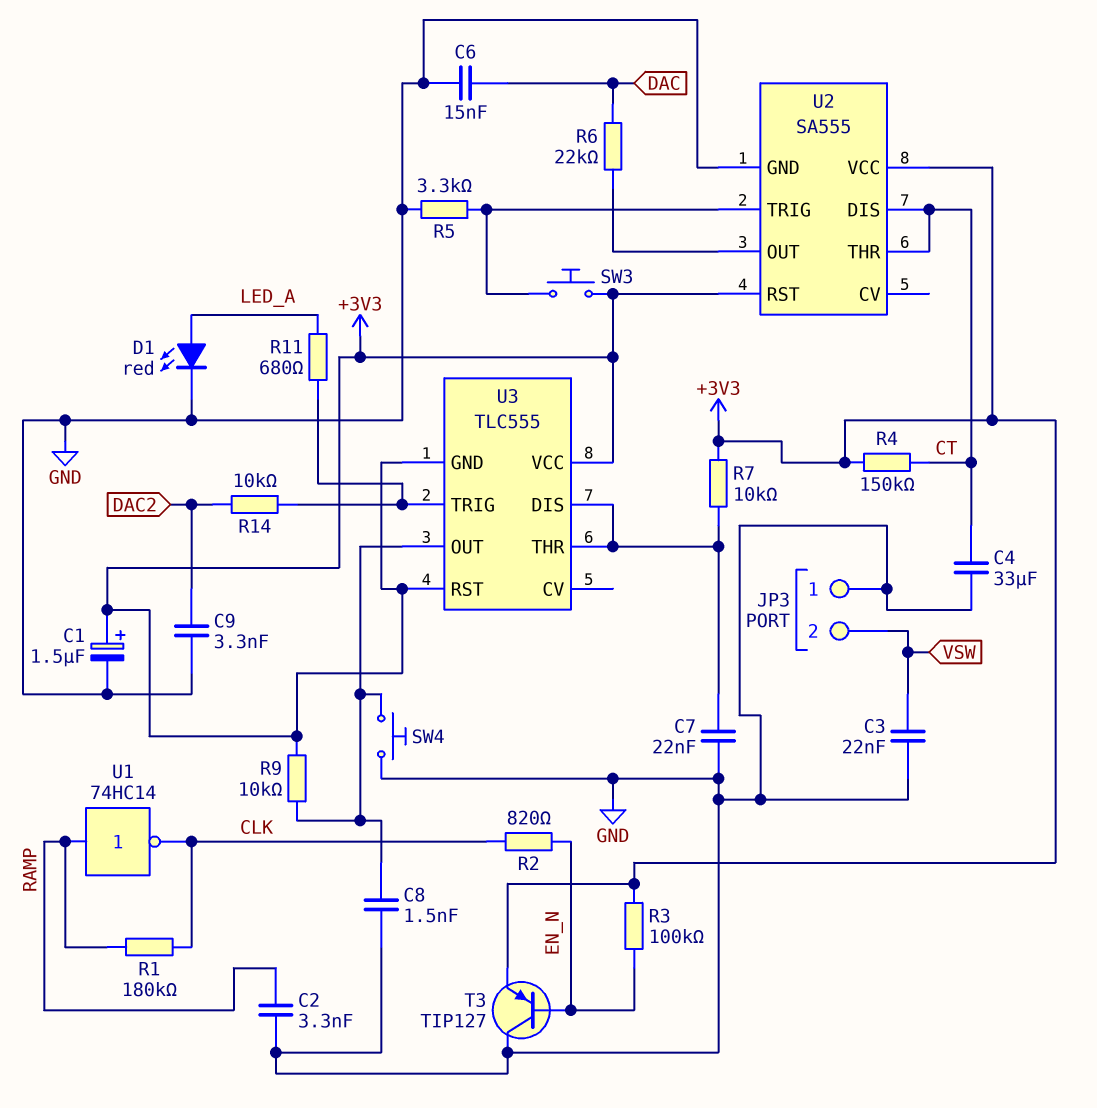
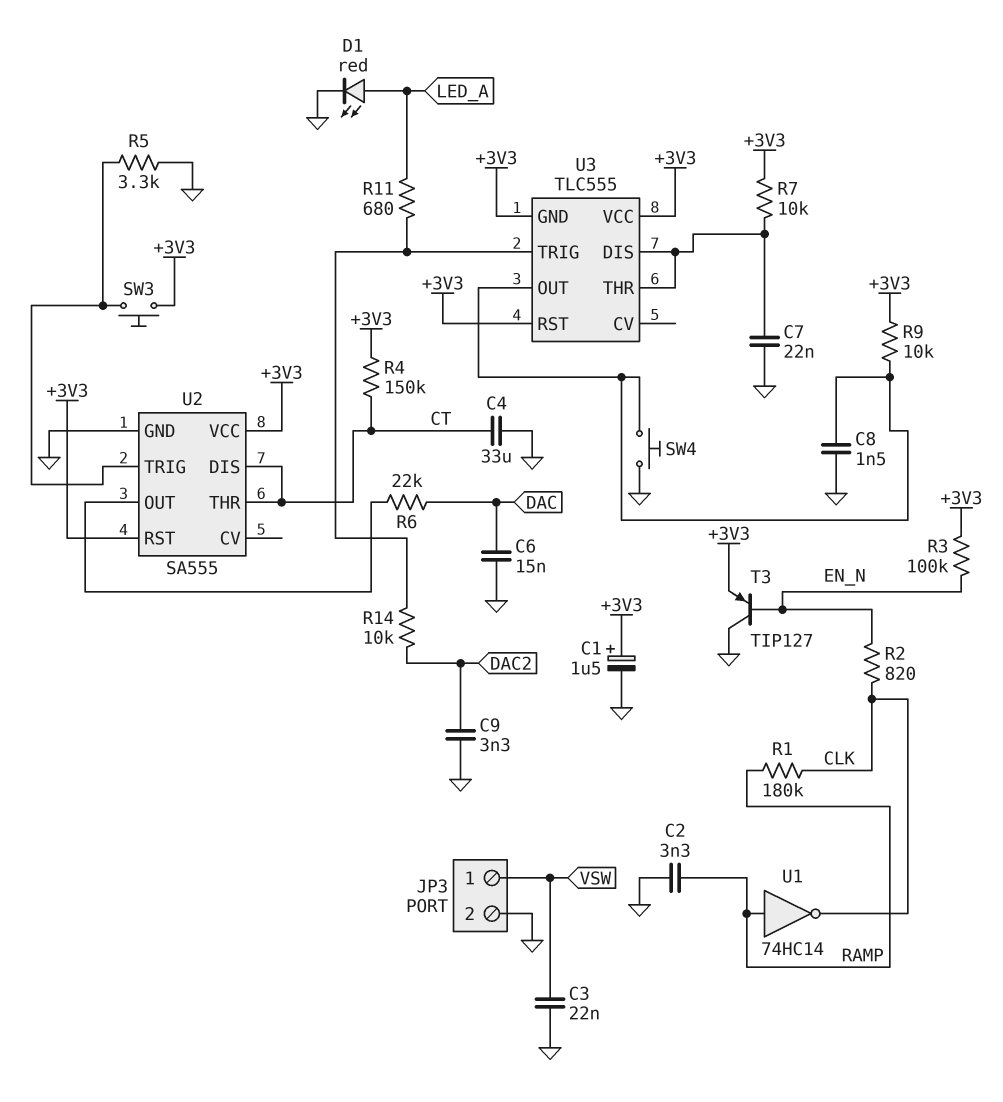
JP3 pin 1: GND -> VSW
JP3 pin 2: VSW -> GND

